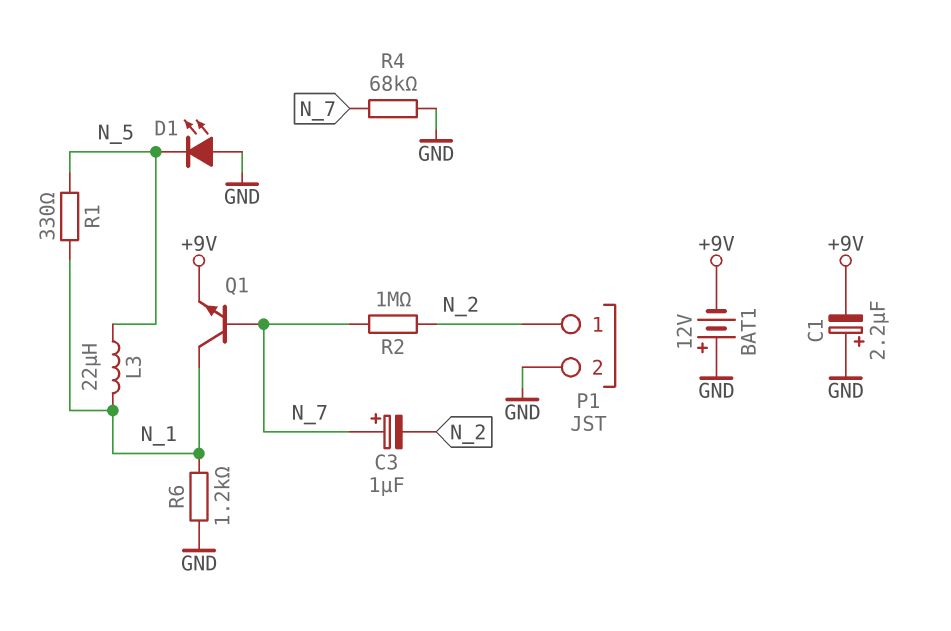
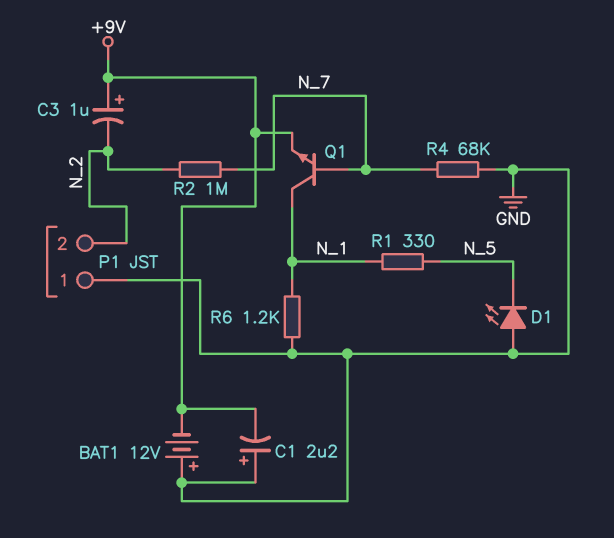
C3: 1uF (plus N_7, minus N_2) -> 1uF (plus +9V, minus N_2)
L3: 22uH (N_1, N_5) -> none
P1 pin 1: N_2 -> GND
P1 pin 2: GND -> N_2

